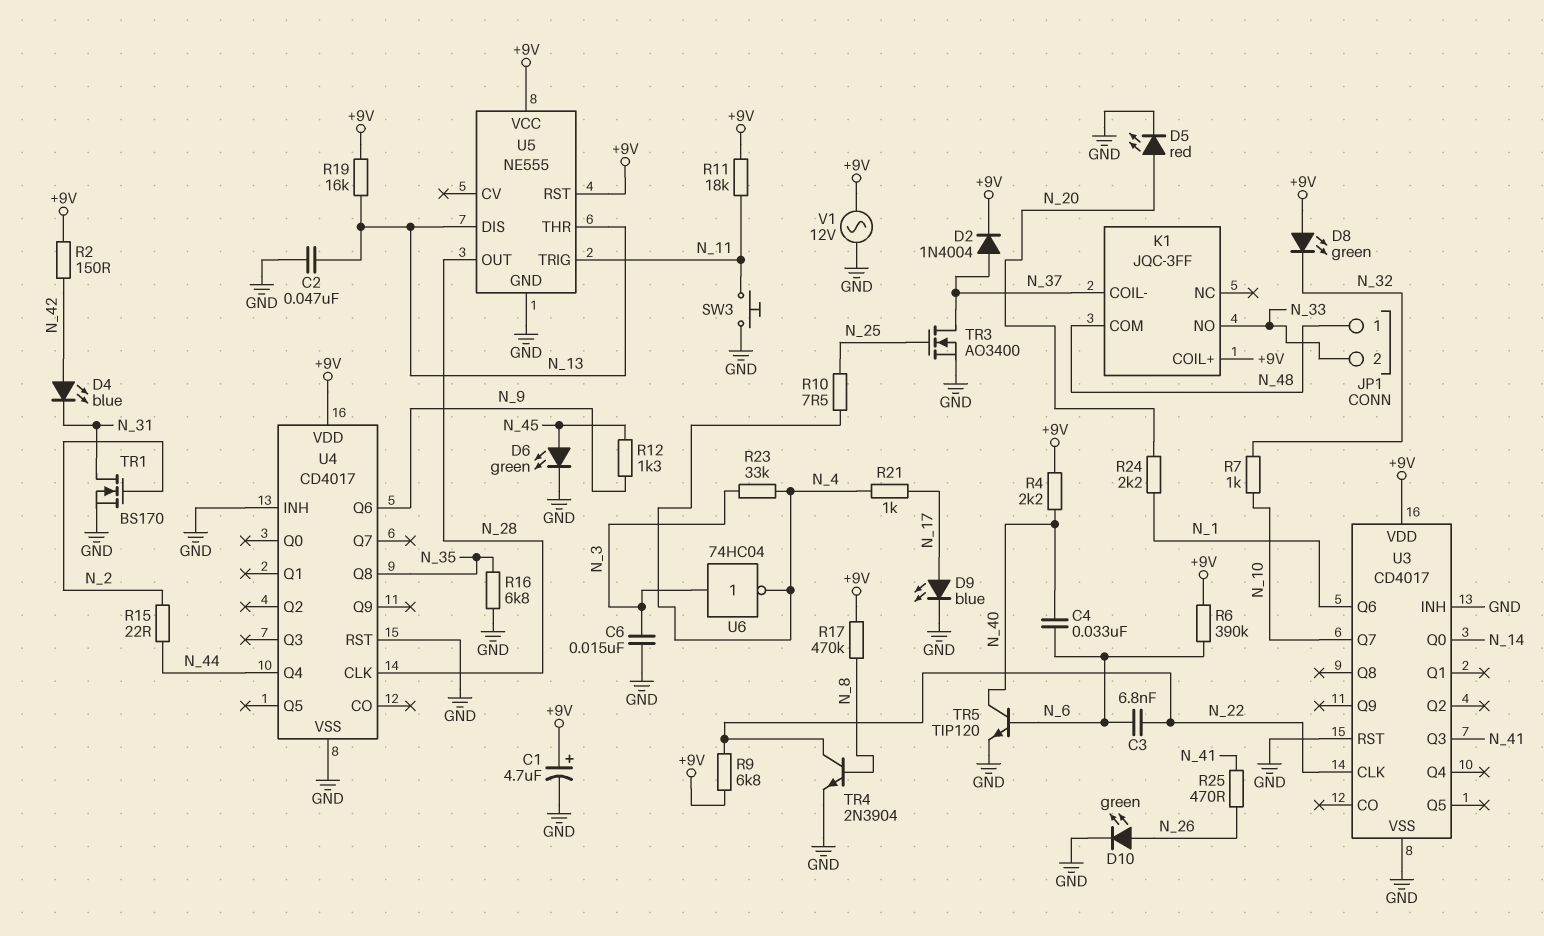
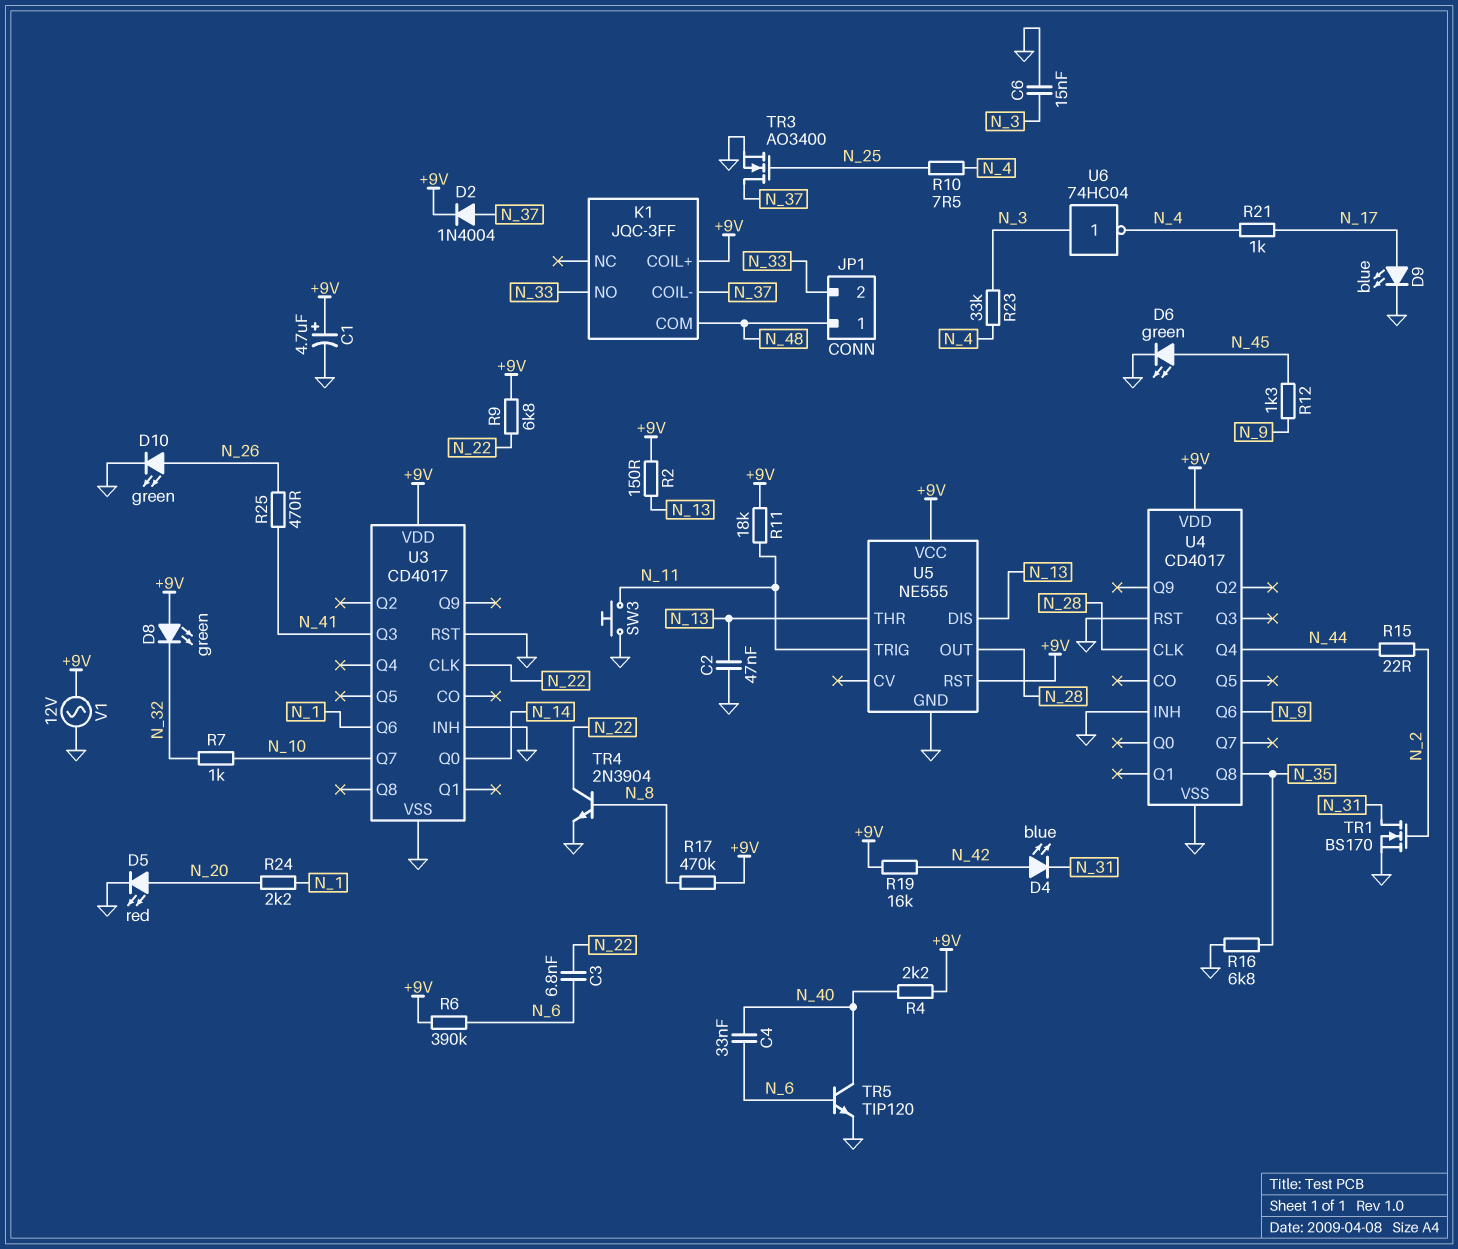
R2: 150 (+9V, N_42) -> 150 (+9V, N_13)
R19: 16k (+9V, N_13) -> 16k (+9V, N_42)

